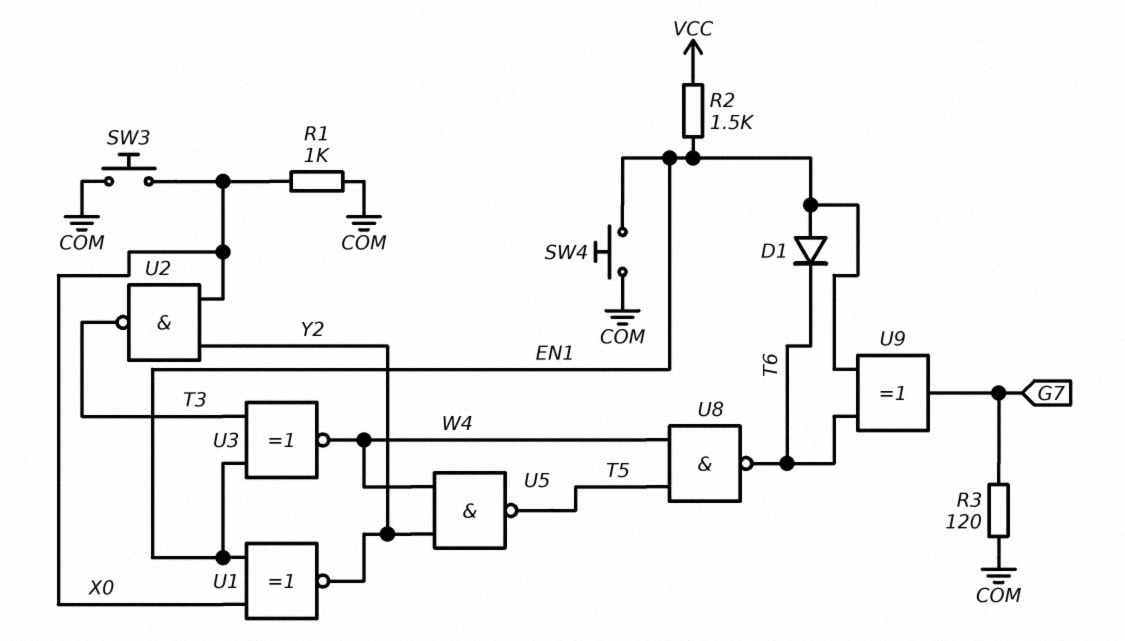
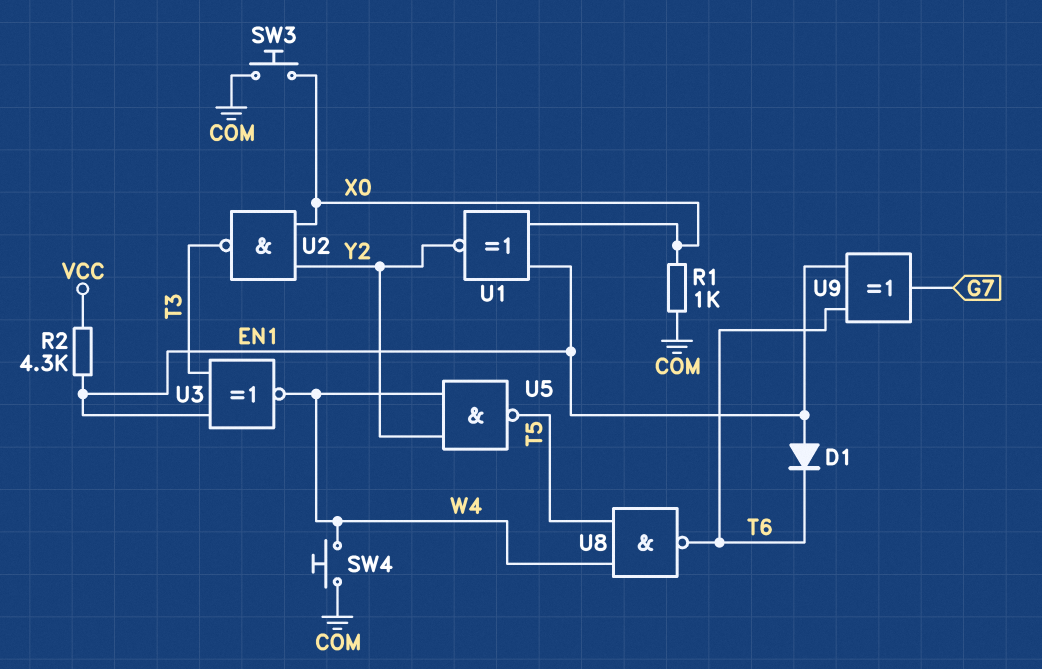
R2: 1.5k (EN1, VCC) -> 4.3k (EN1, VCC)
R3: 120 (COM, G7) -> none
SW4: button (COM, EN1) -> button (COM, W4)

